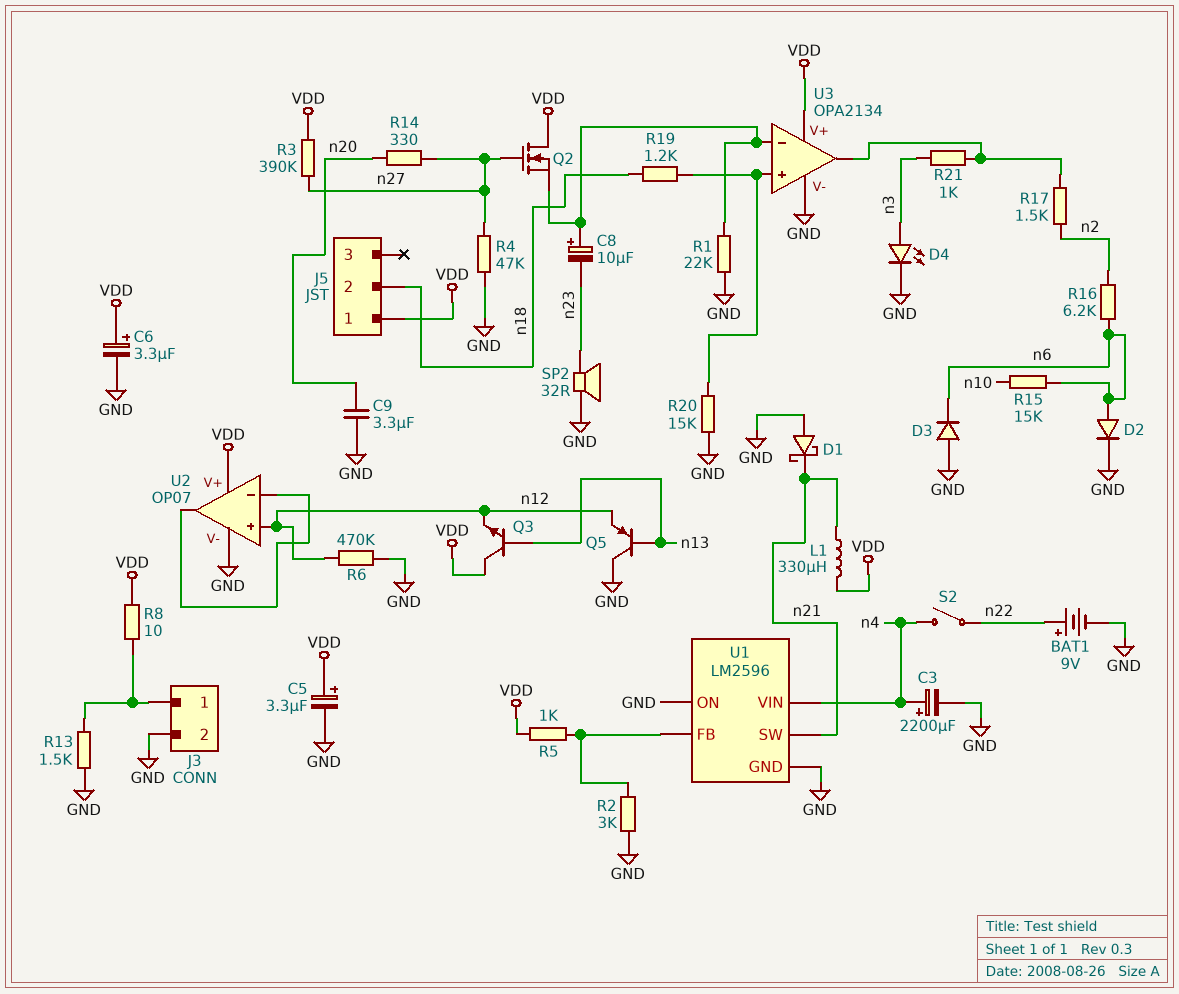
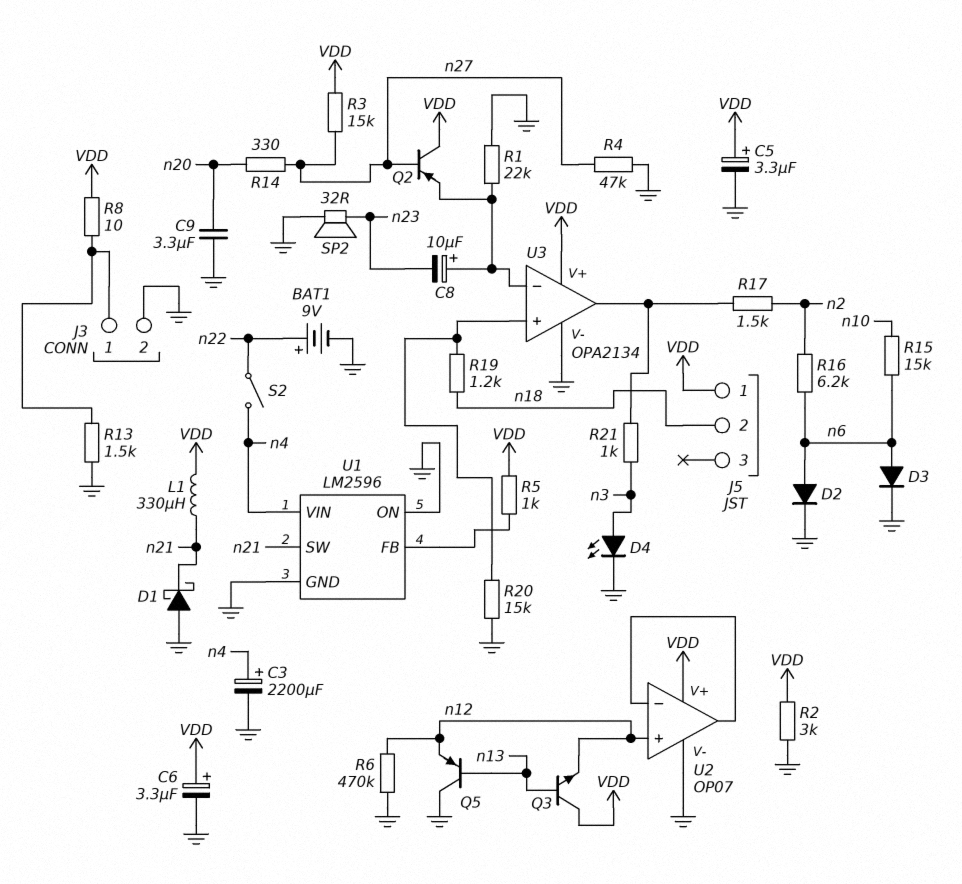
D3: diode (A GND, K n6) -> diode (A n6, K GND)
Q2: NMOS (G n27, D VDD, S U3/in-) -> PNP (B n27, C VDD, E U3/in-)
R2: 3k (GND, U1/FB) -> 3k (GND, VDD)
R3: 390k (VDD, n27) -> 15k (VDD, n27)

